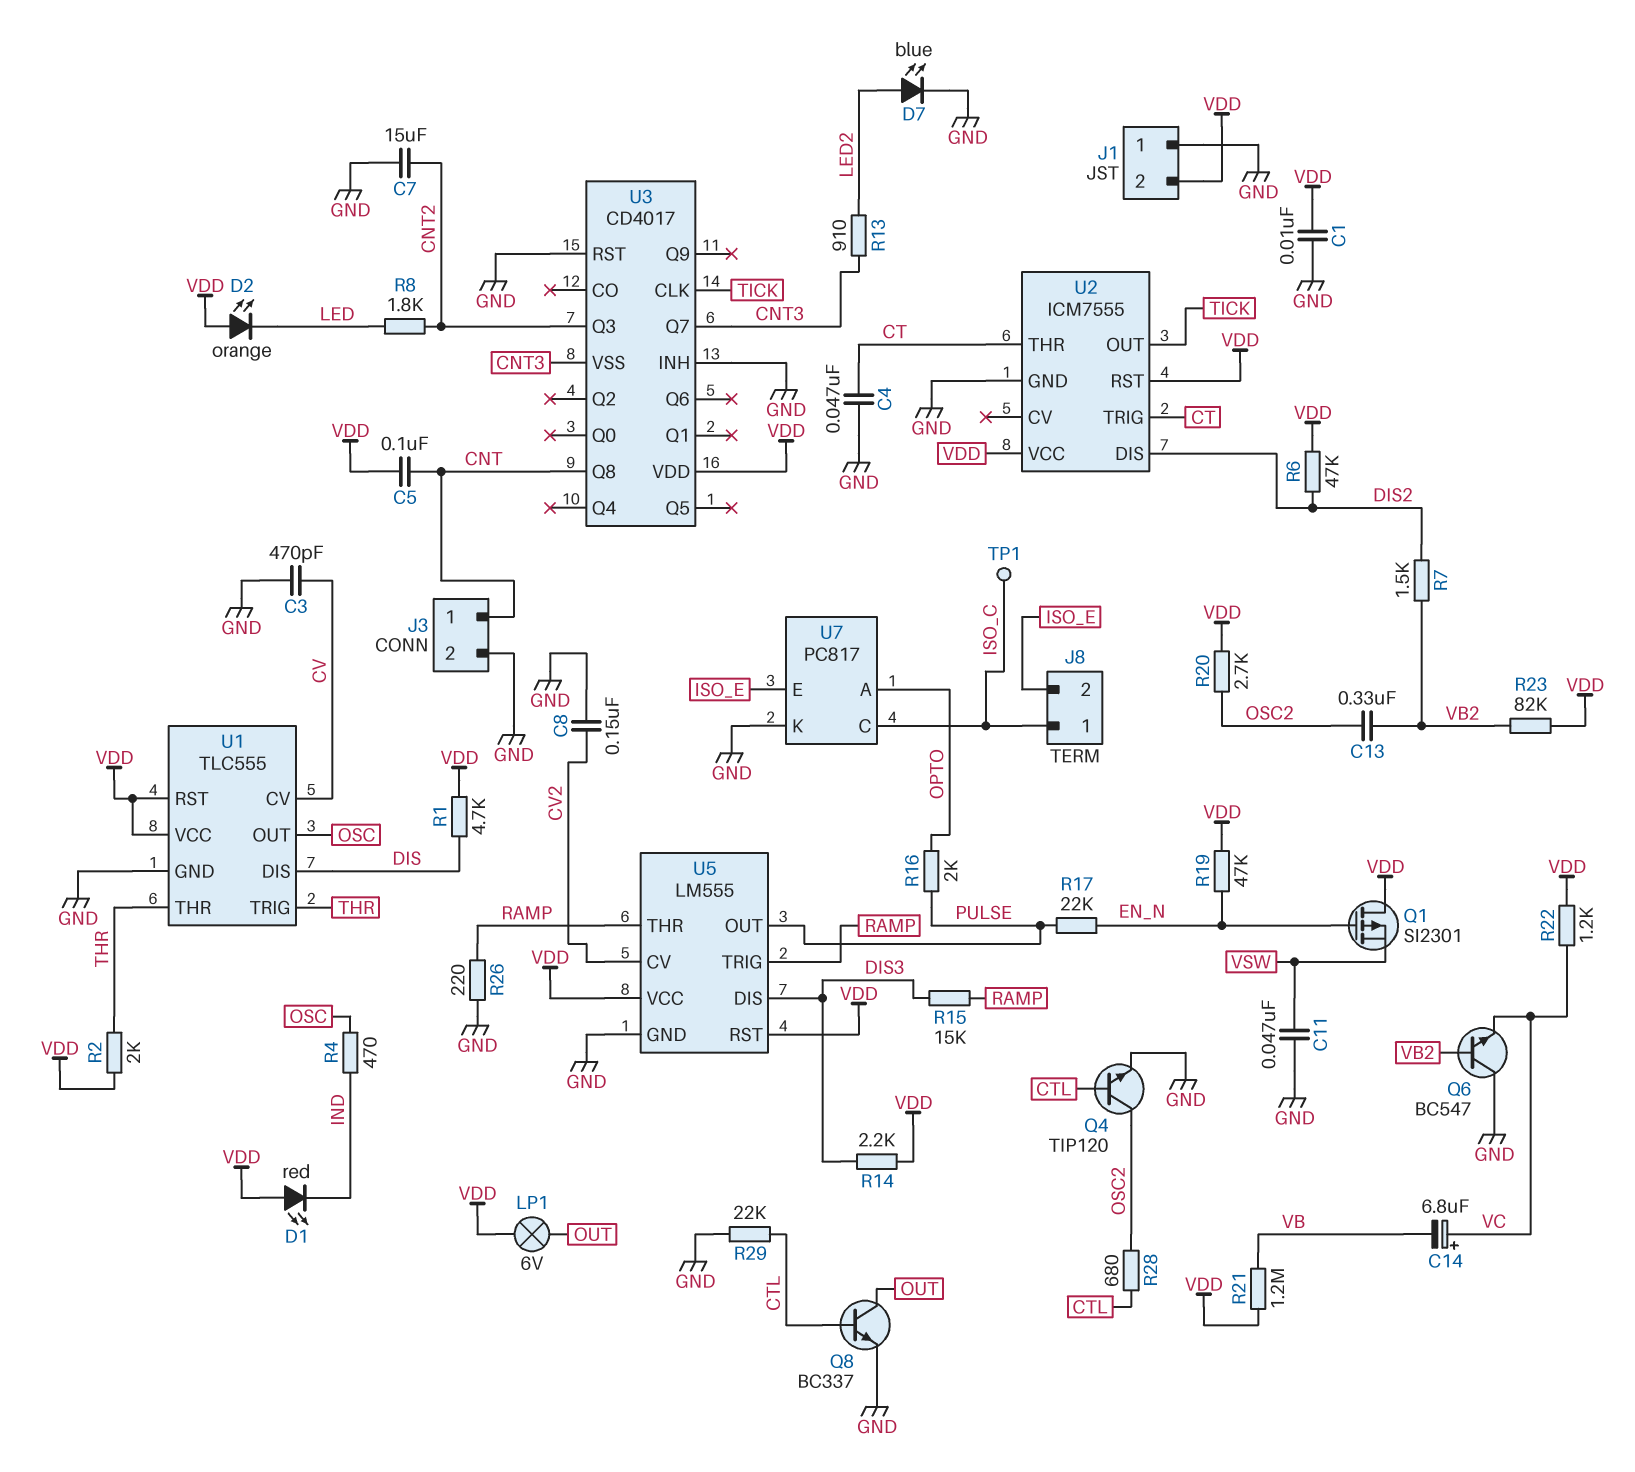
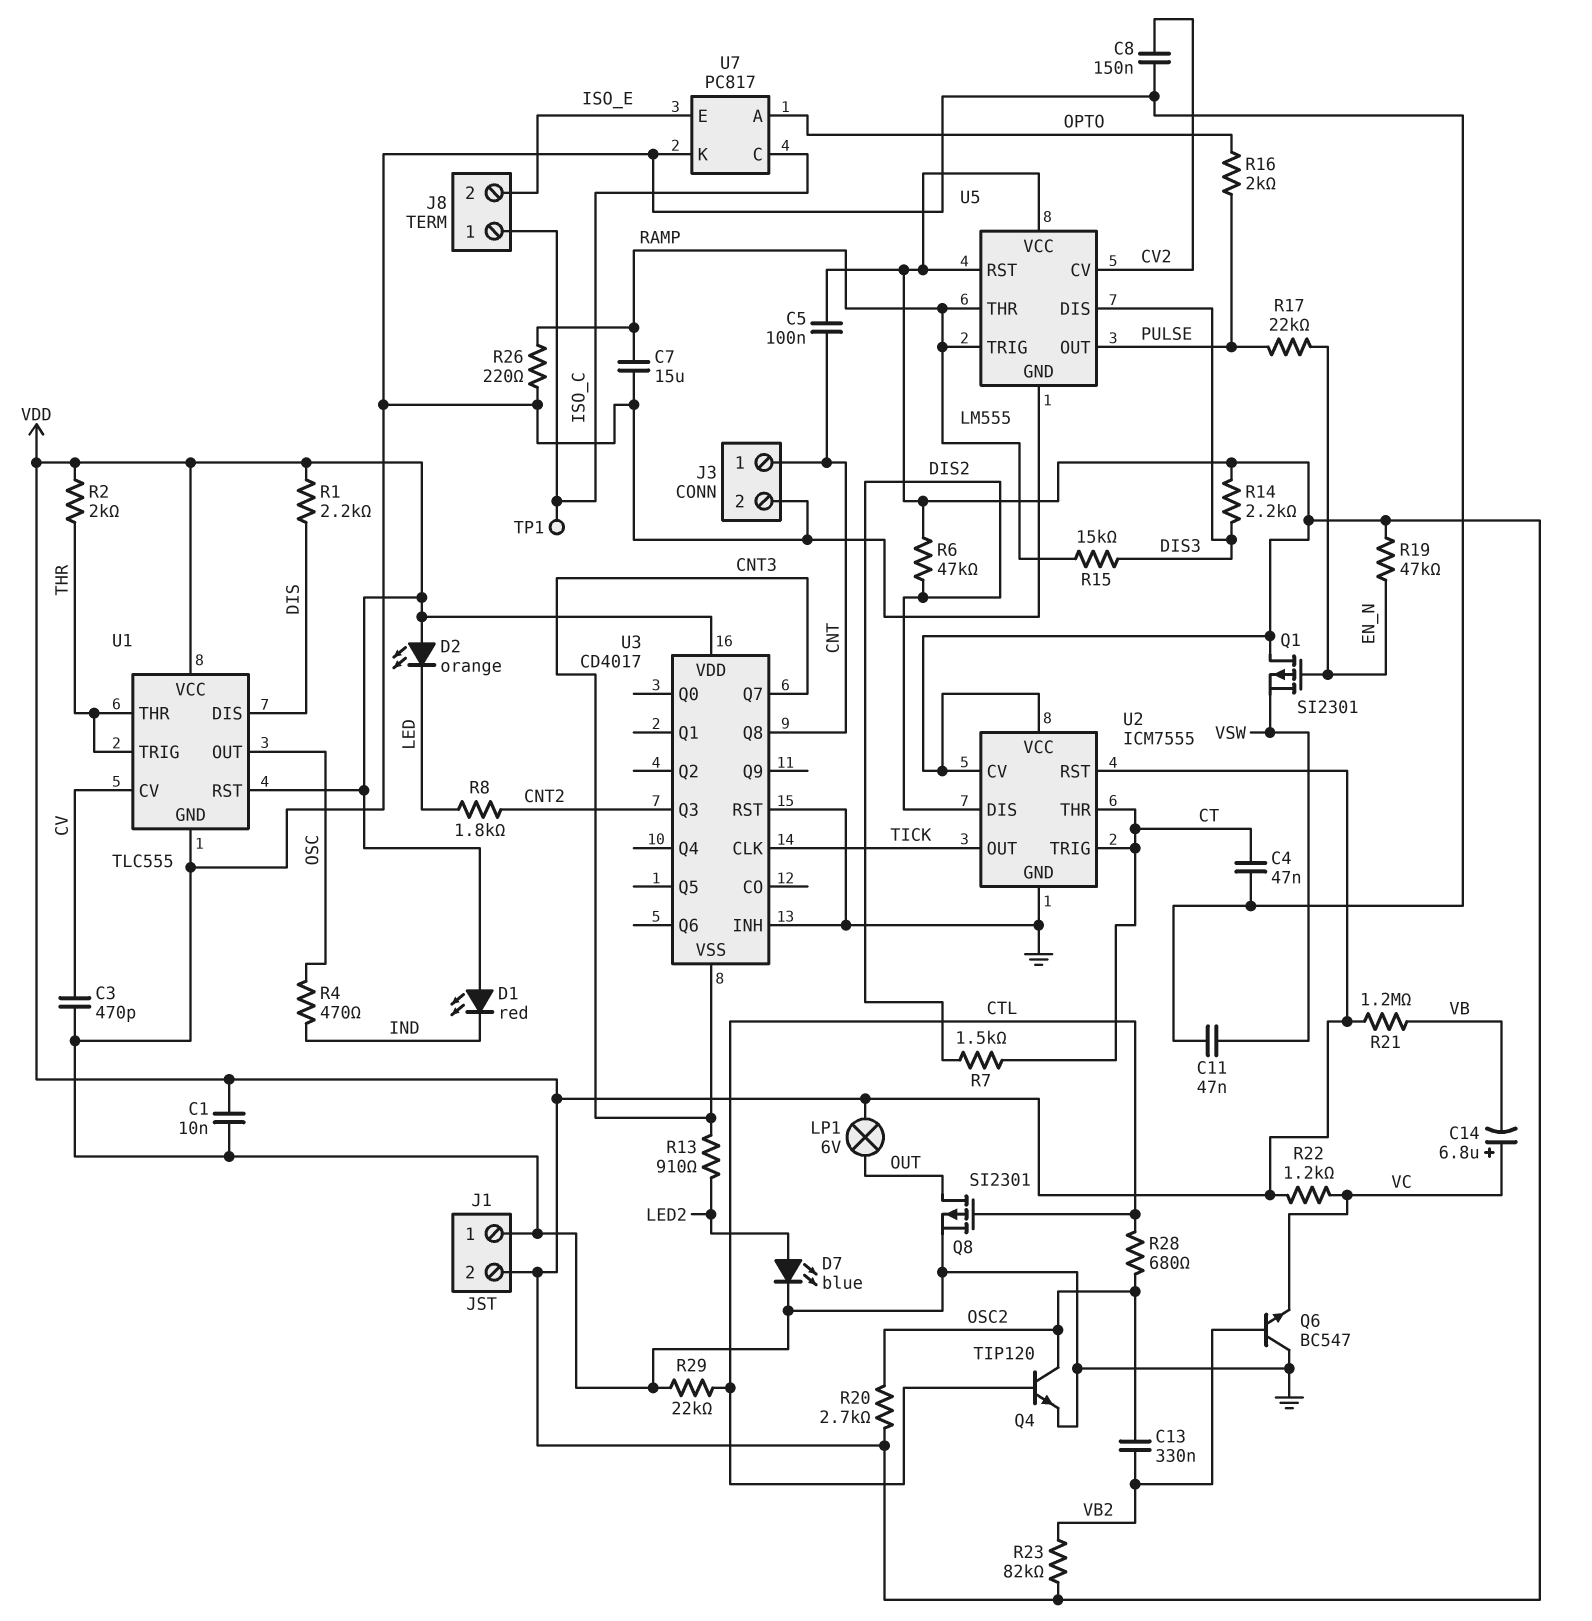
C7: 15uF (CNT2, GND) -> 15uF (GND, RAMP)
Q8: NPN BC337 (B CTL, C OUT, E GND) -> PMOS SI2301 (G CTL, D OUT, S GND)
R1: 4.7k (DIS, VDD) -> 2.2k (DIS, VDD)
R7: 1.5k (DIS2, VB2) -> 1.5k (CT, DIS2)
U2 pin CV: none -> VDD

